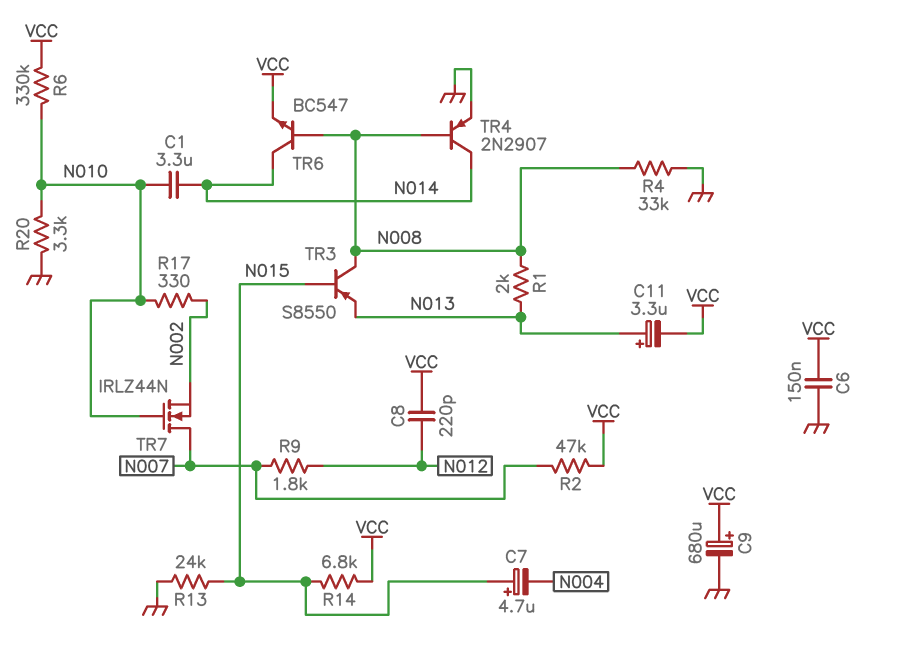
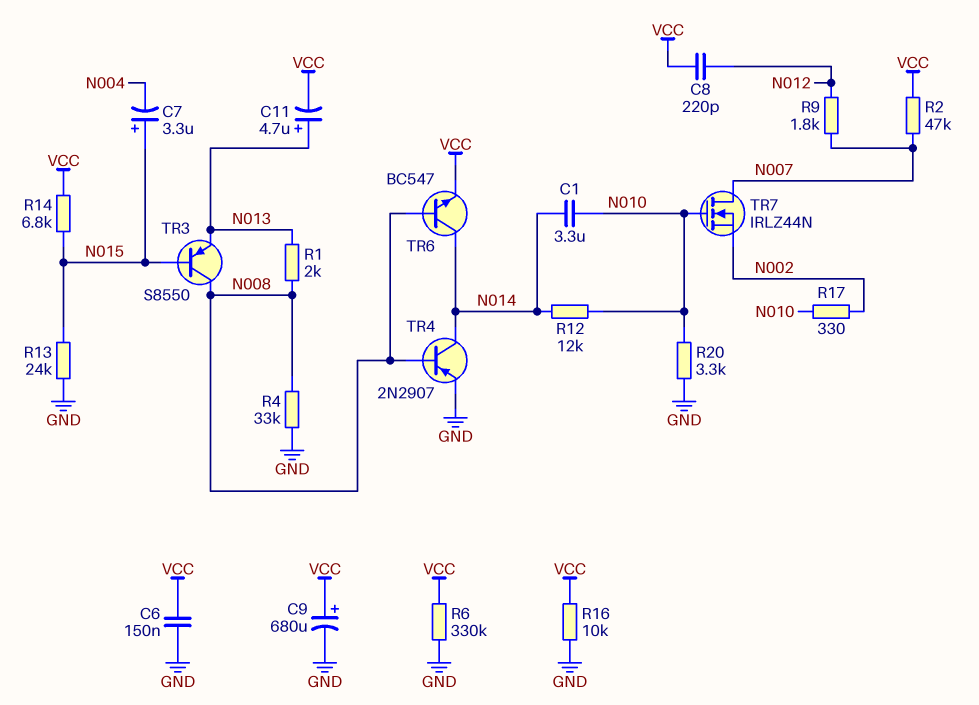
C7: 4.7uF (plus N015, minus N004) -> 3.3uF (plus N015, minus N004)
C11: 3.3uF (plus N013, minus VCC) -> 4.7uF (plus N013, minus VCC)
R6: 330k (N010, VCC) -> 330k (GND, VCC)
R12: none -> 12k (N010, N014)
R16: none -> 10k (GND, VCC)

